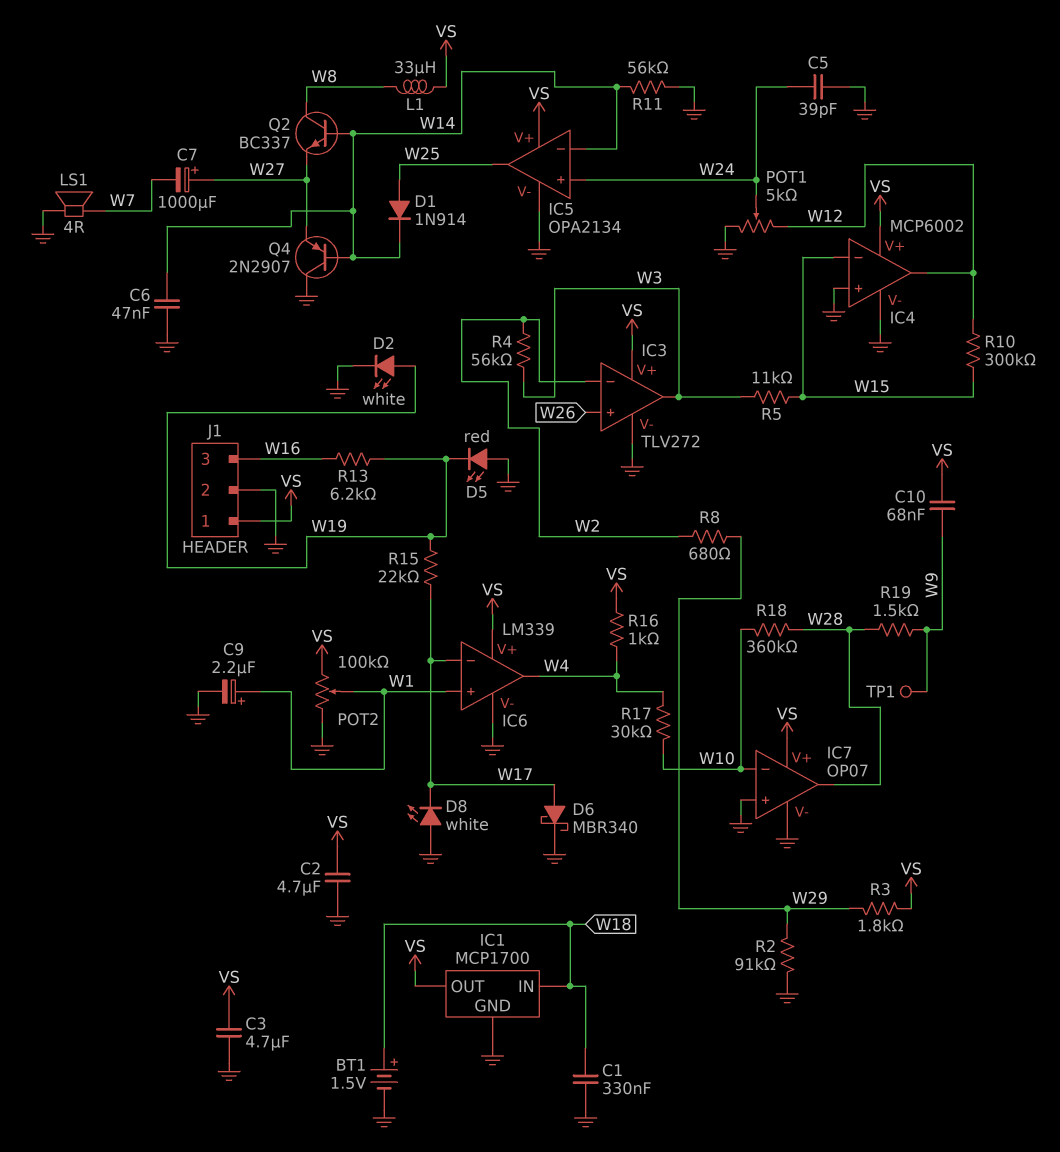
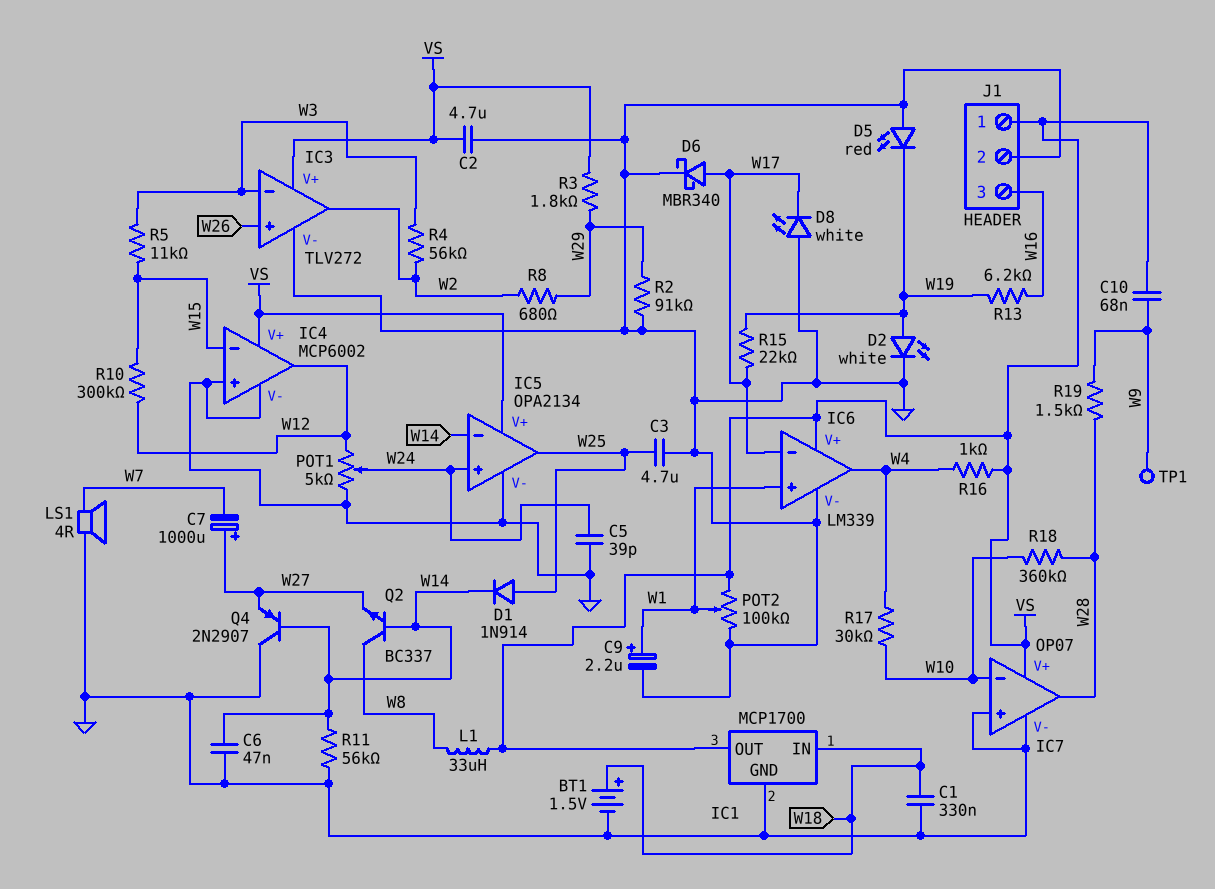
C3: 4.7uF (GND, VS) -> 4.7uF (GND, W25)
IC3 pin in-: W2 -> W3
IC3 pin out: W3 -> W2

